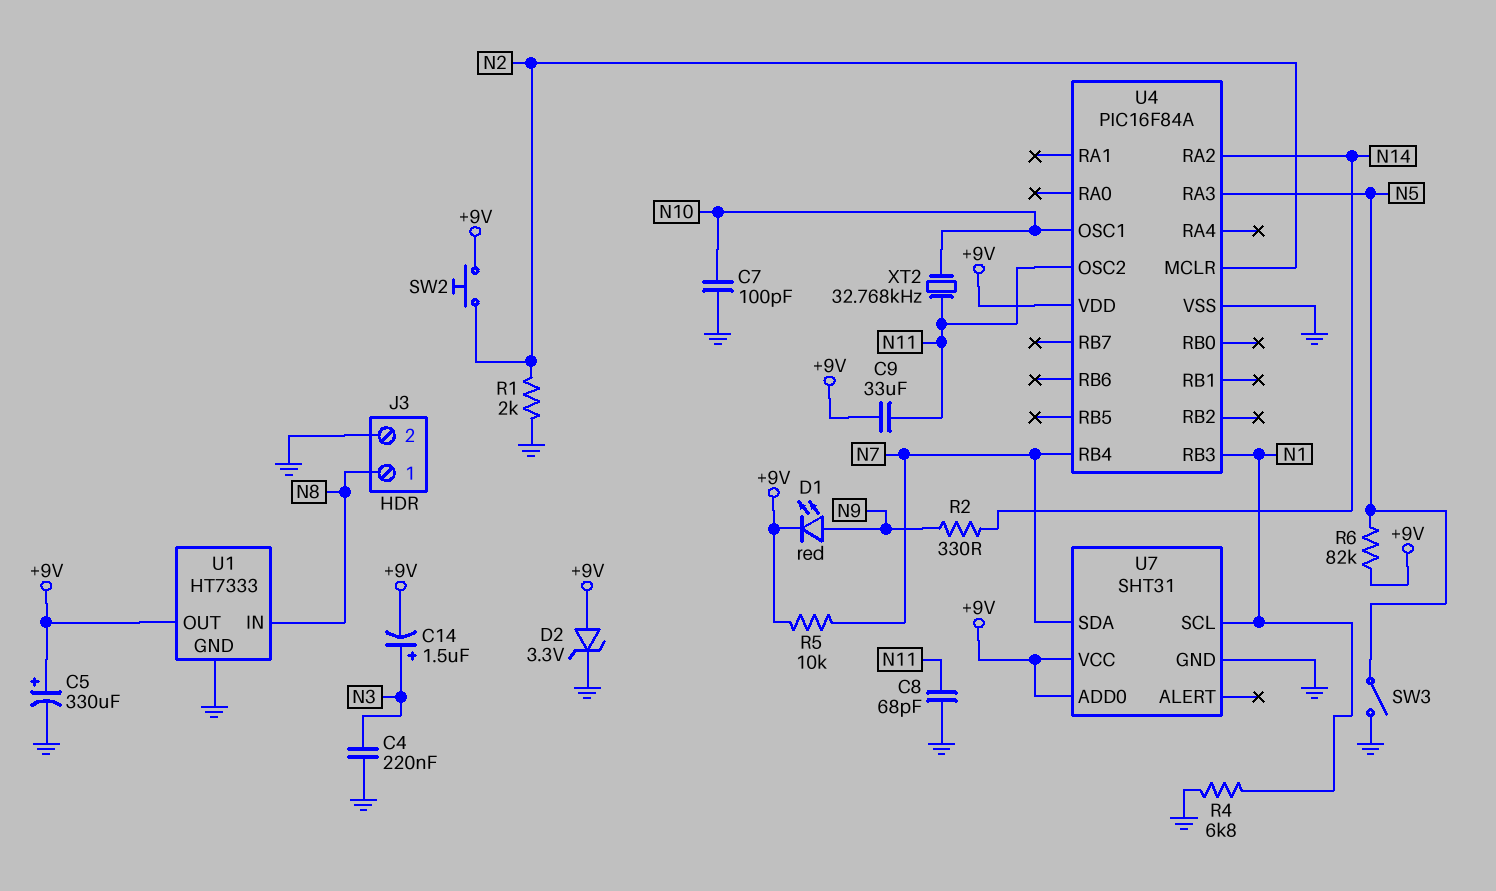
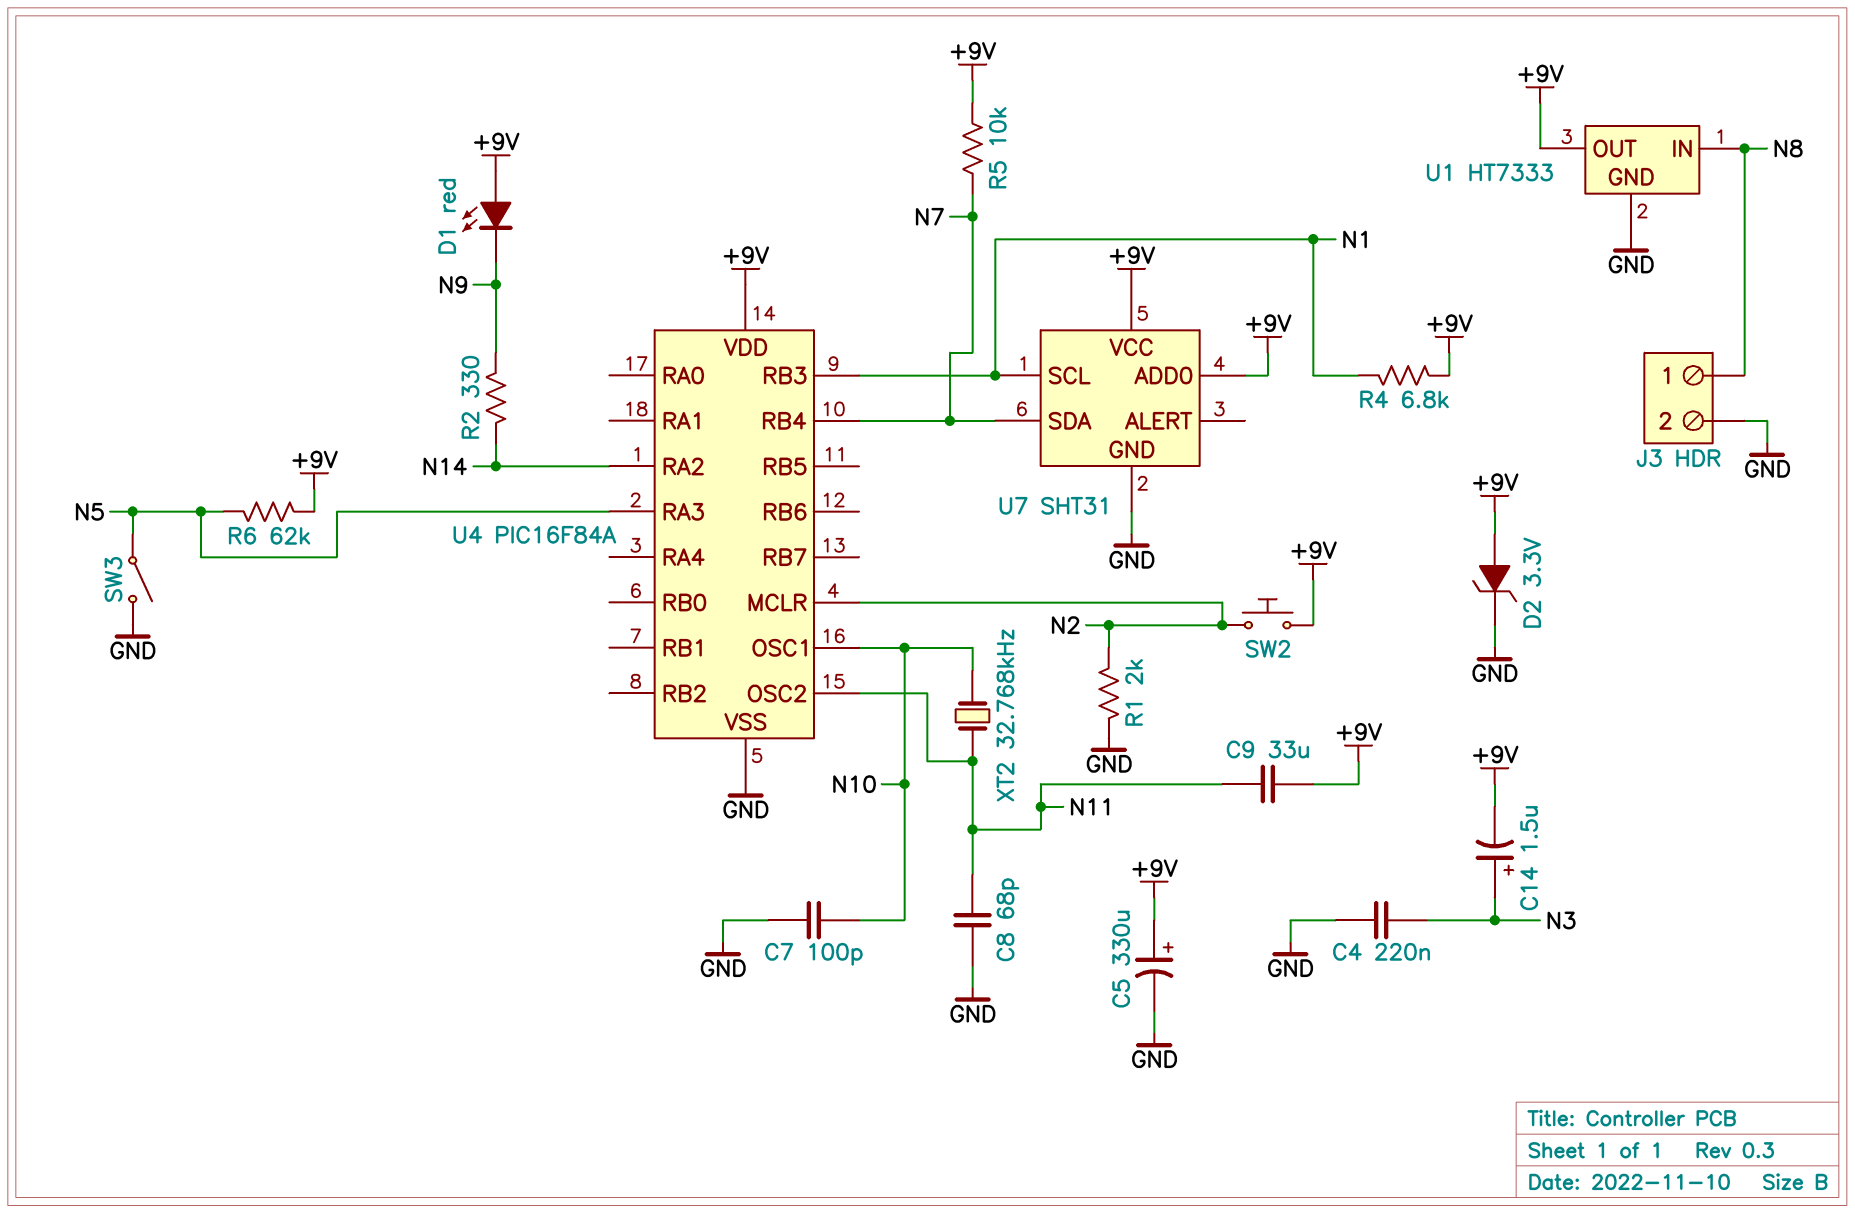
D1: LED red (A N9, K +9V) -> LED red (A +9V, K N9)
R4: 6.8k (GND, N1) -> 6.8k (+9V, N1)
R6: 82k (+9V, N5) -> 62k (+9V, N5)

